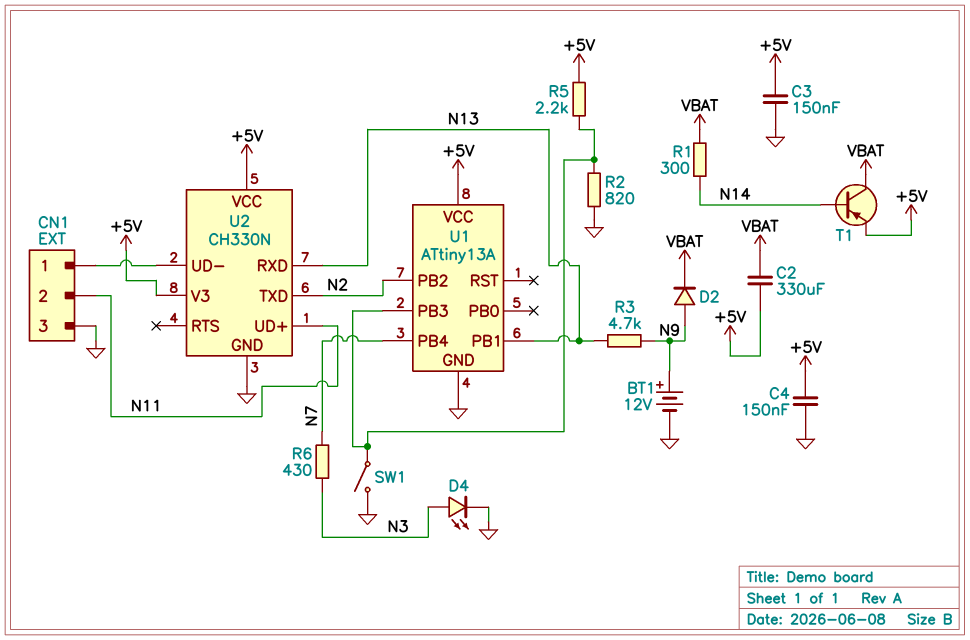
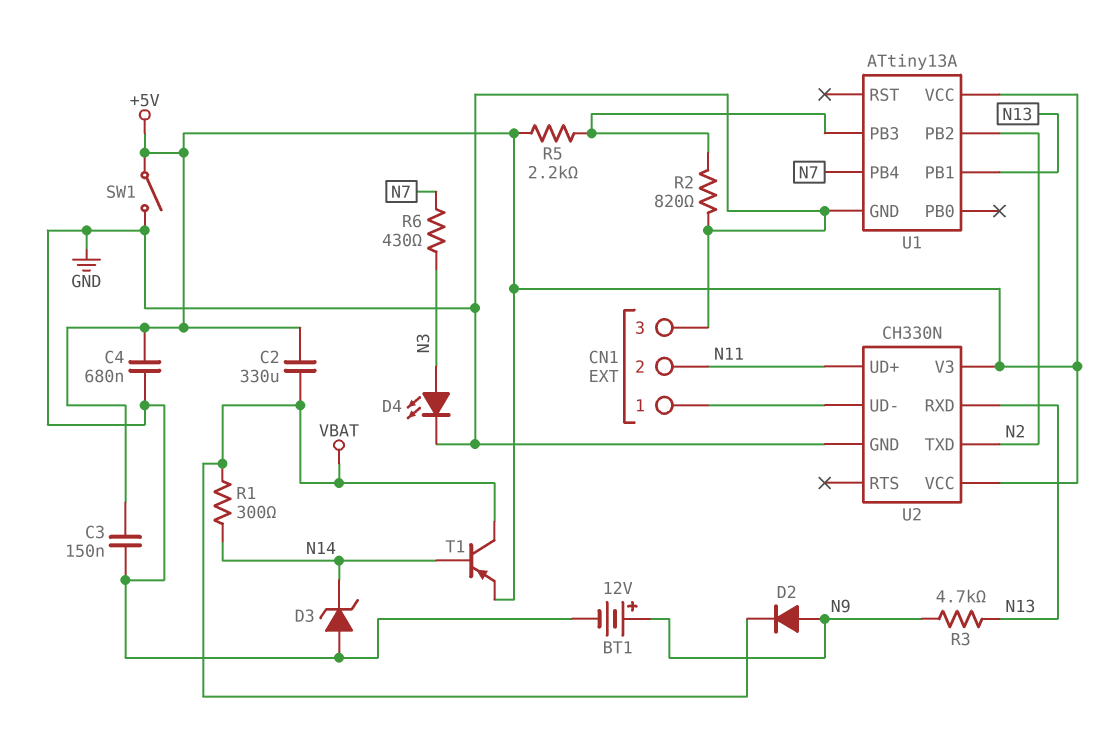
C4: 150nF (+5V, GND) -> 680nF (+5V, GND)
D3: none -> zener (A GND, K N14)
SW1: switch (GND, U1/PB3) -> switch (+5V, GND)

